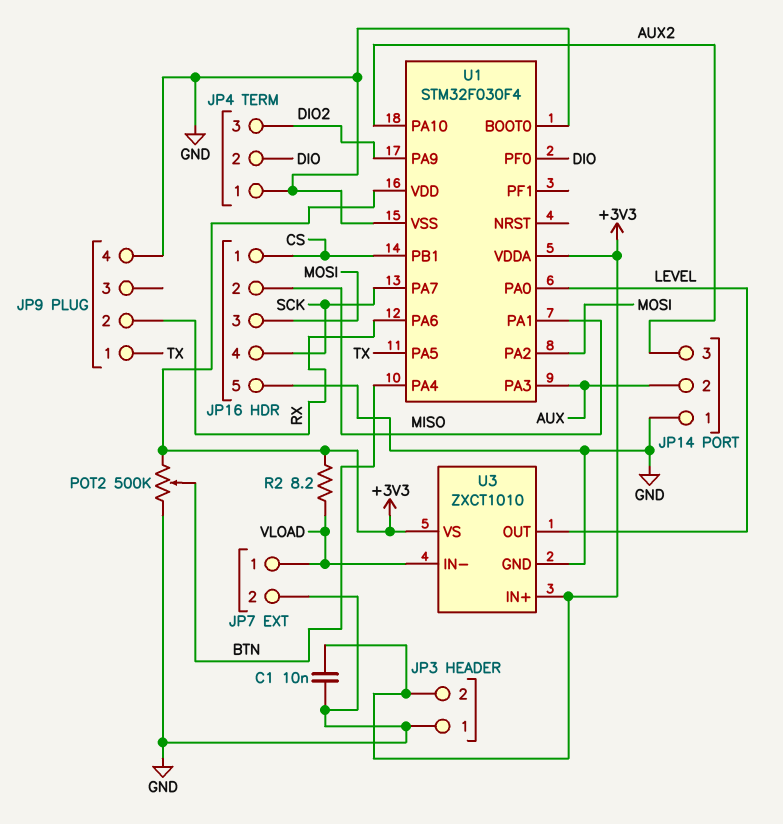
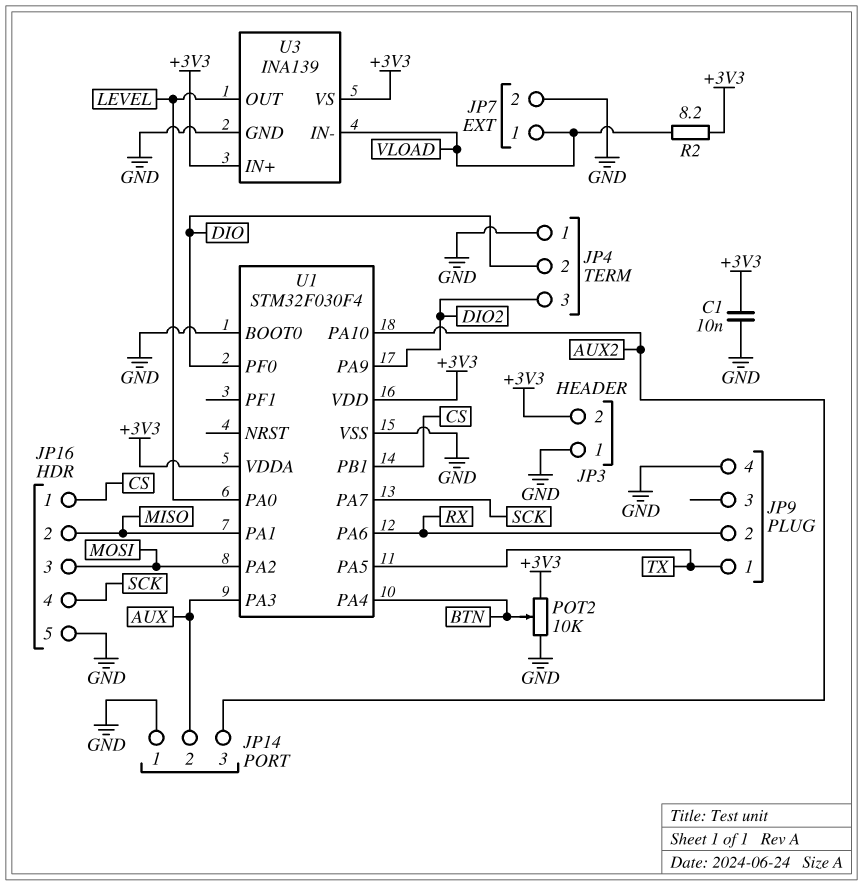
POT2: 500k (+3V3, GND, wiper BTN) -> 10k (+3V3, GND, wiper BTN)
U3: ZXCT1010 -> INA139

